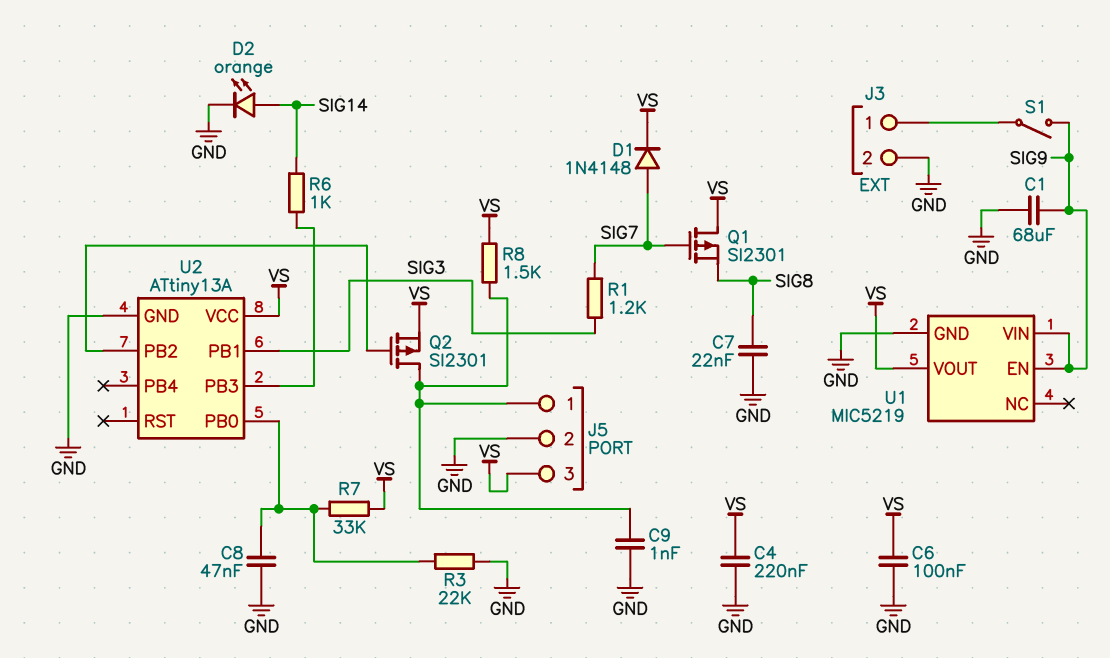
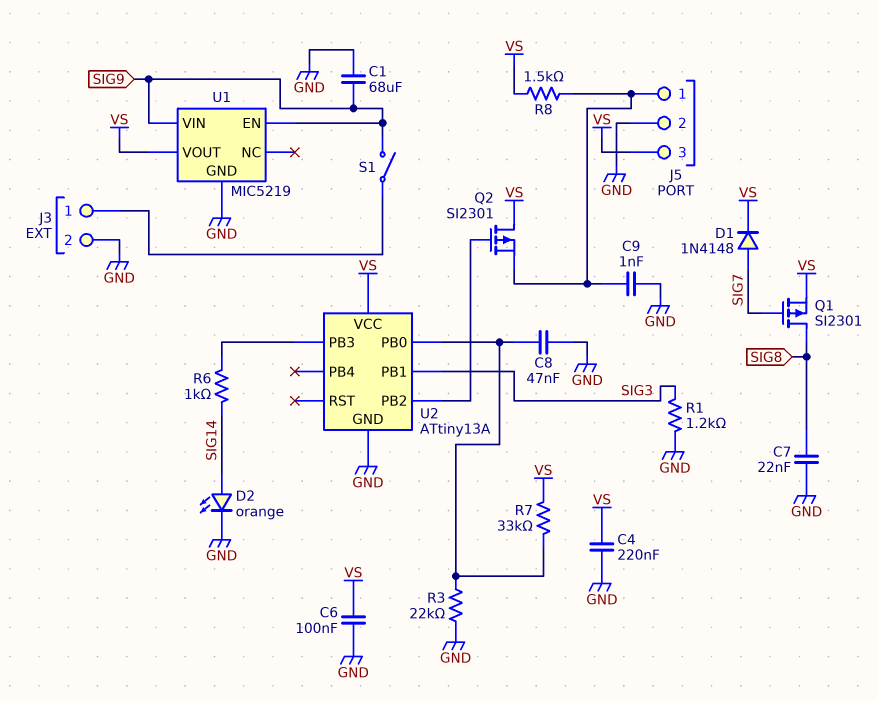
Q1: PMOS SI2301 (G SIG7, D VS, S SIG8) -> PMOS SI2301 (G SIG7, D SIG8, S VS)
Q2: PMOS SI2301 (G U2/PB2, D J5/1, S VS) -> PMOS SI2301 (G U2/PB2, D VS, S J5/1)
R1: 1.2k (SIG3, SIG7) -> 1.2k (GND, SIG3)

